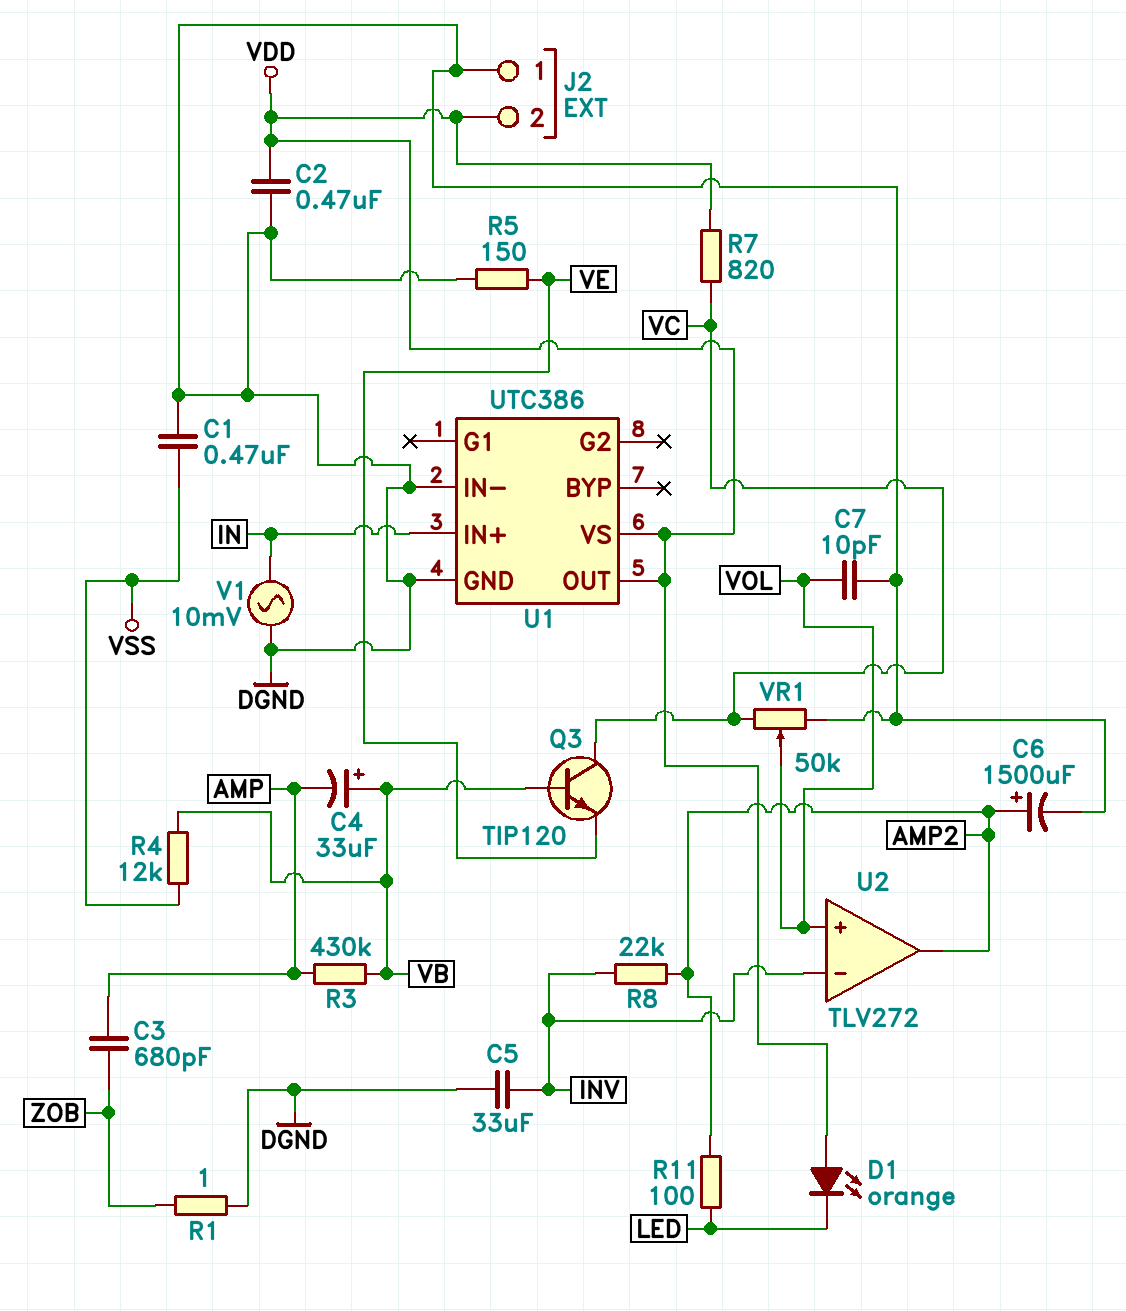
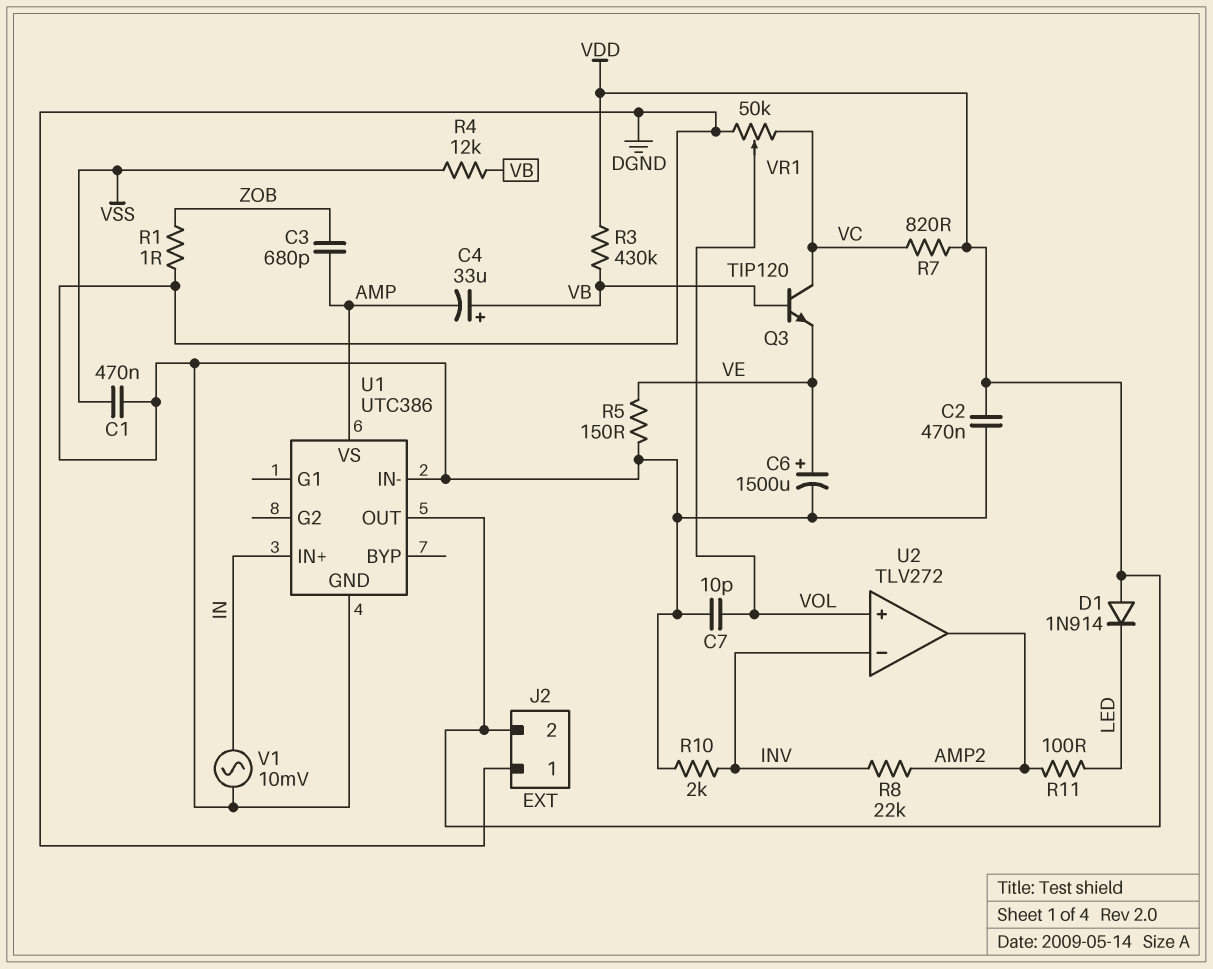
C5: 33uF (DGND, INV) -> none
C6: 1500uF (plus AMP2, minus DGND) -> 1500uF (plus VE, minus DGND)
D1: LED orange (A VDD, K LED) -> diode 1N914 (A VDD, K LED)
R3: 430k (AMP, VB) -> 430k (VB, VDD)
R10: none -> 2k (DGND, INV)
U1 pin VS: VDD -> AMP

